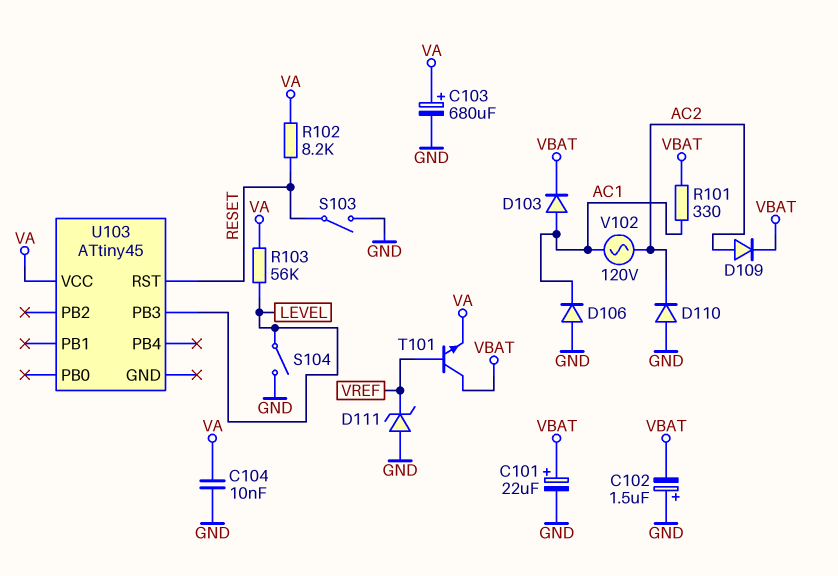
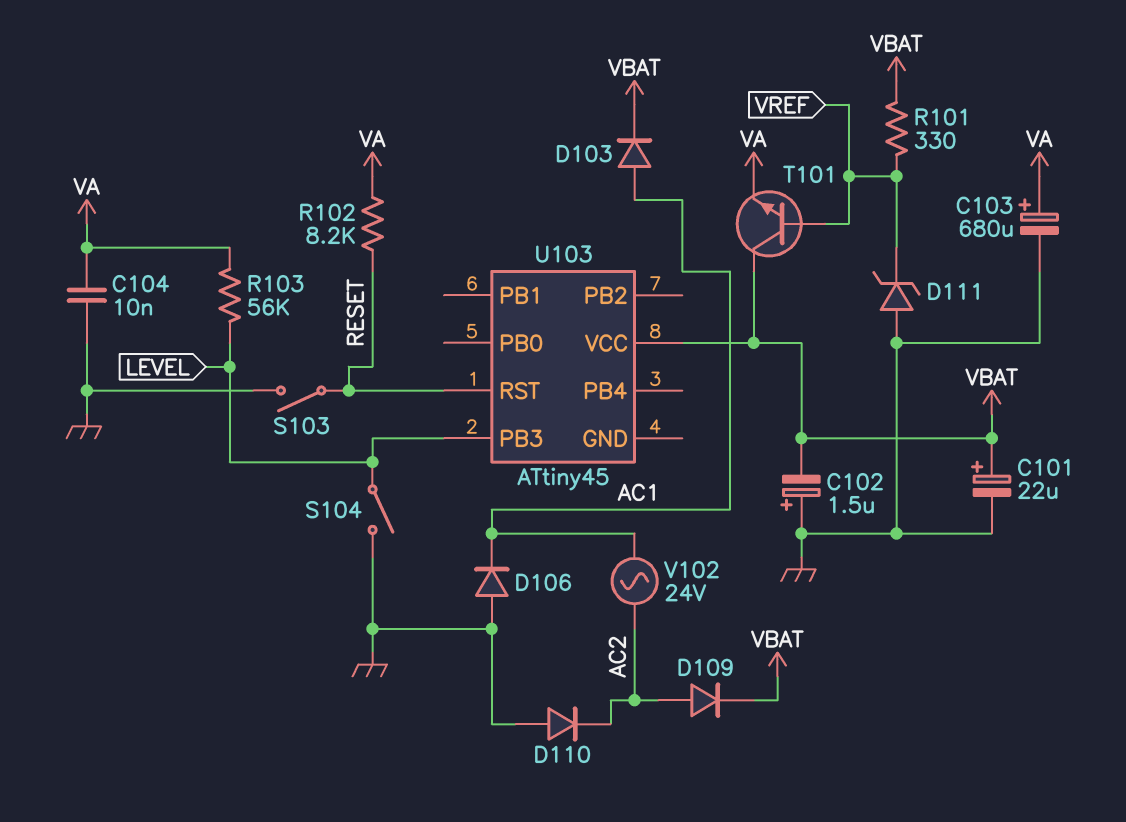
R101: 330 (AC1, VBAT) -> 330 (VBAT, VREF)
U103 pin VCC: VA -> VBAT
V102: AC 120V (AC1, AC2) -> AC 24V (AC1, AC2)

